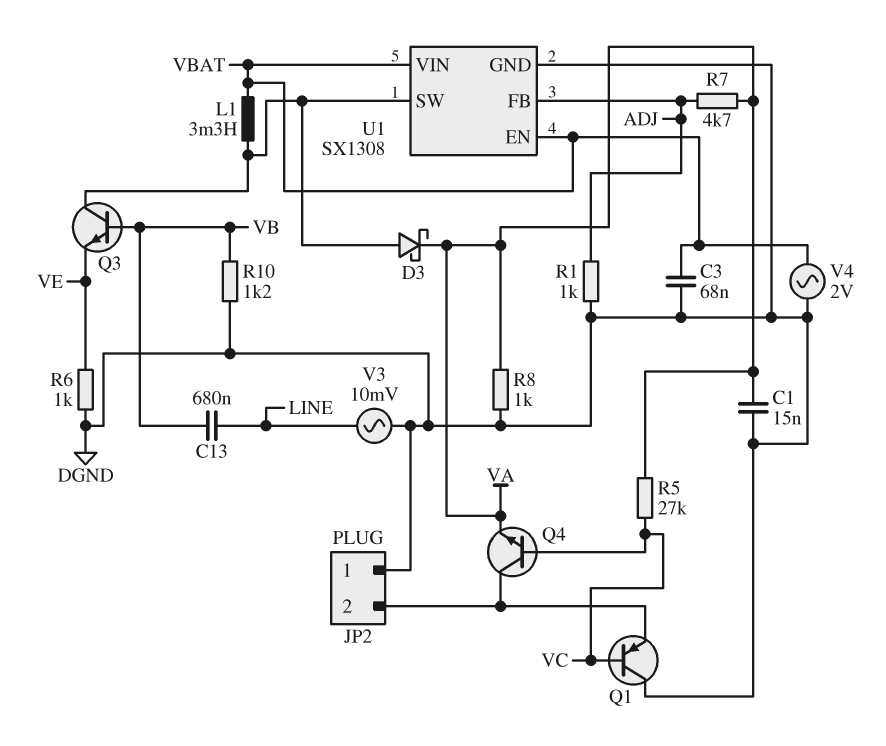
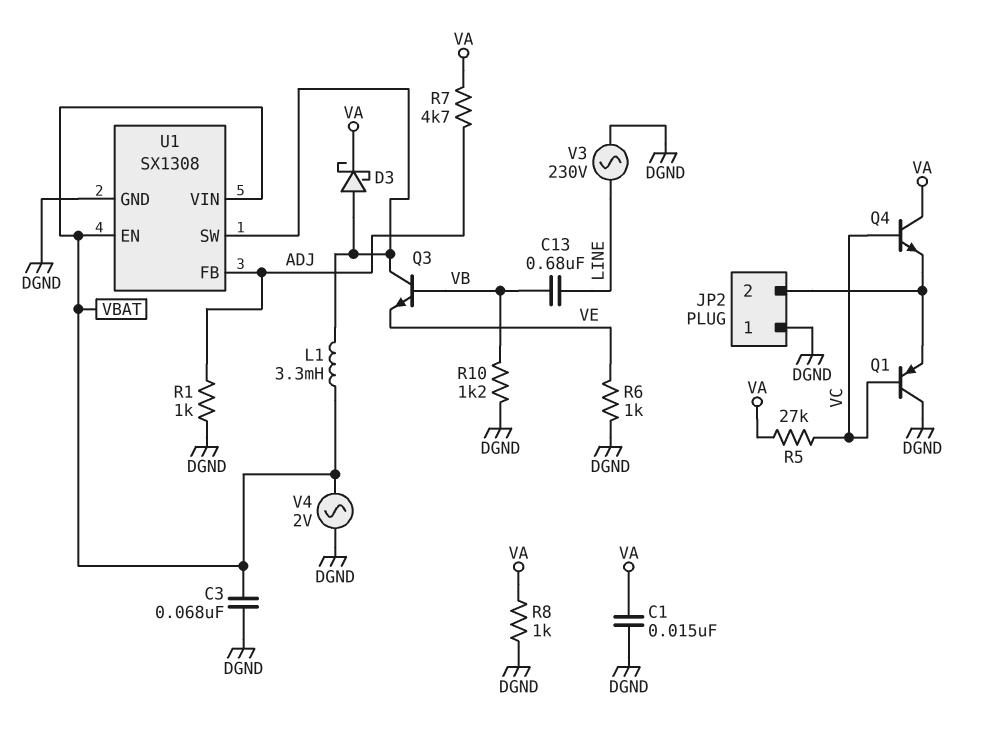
Q4: NPN (B VC, C JP2/2, E VA) -> NPN (B VC, C VA, E JP2/2)
V3: AC 10mV (DGND, LINE) -> AC 230V (DGND, LINE)

